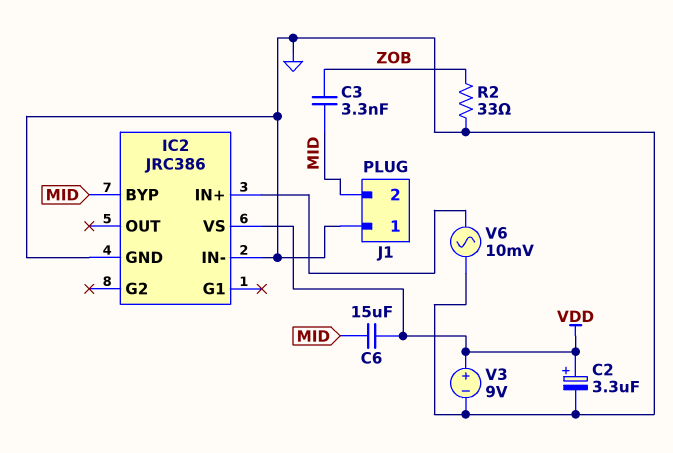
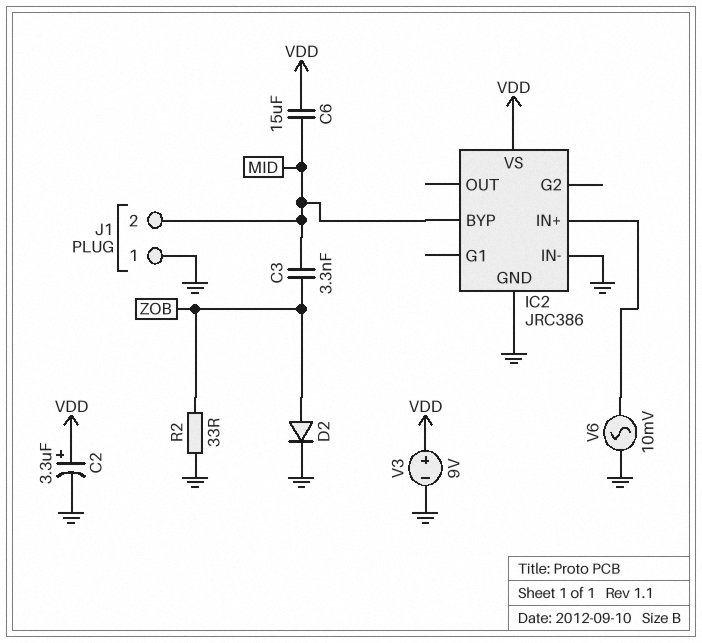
D2: none -> diode (A ZOB, K GND)

